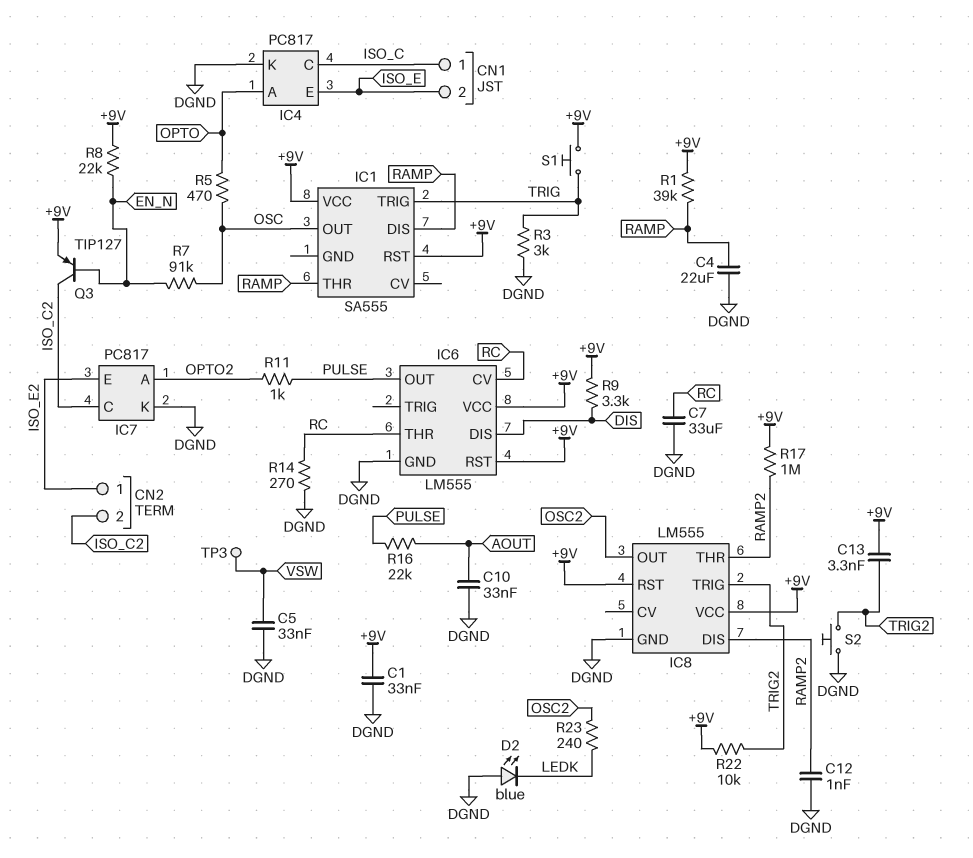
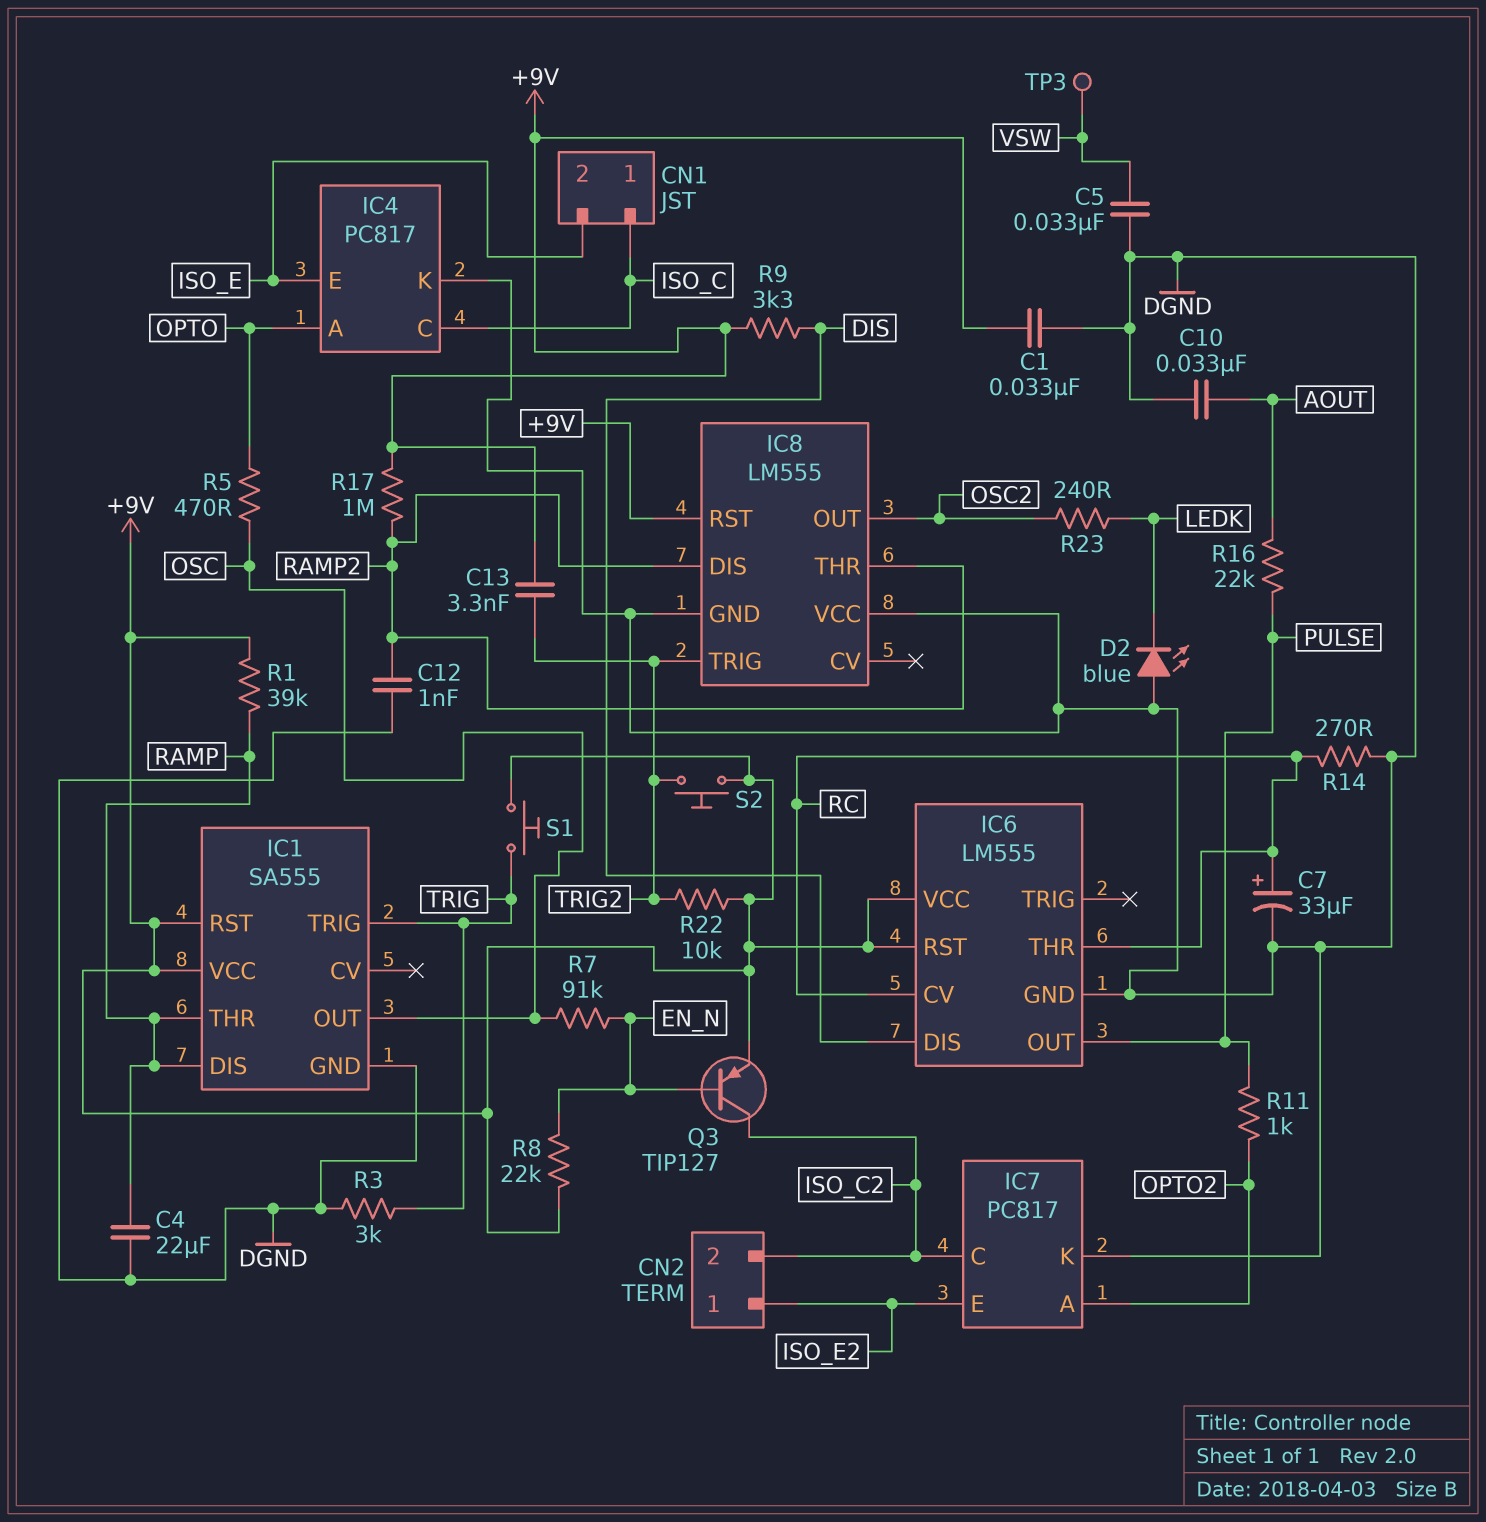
C7: 33uF (DGND, RC) -> 33uF (plus RC, minus DGND)
IC1 pin GND: none -> DGND
IC8 pin VCC: +9V -> DGND
S2: button (DGND, TRIG2) -> button (+9V, TRIG2)

